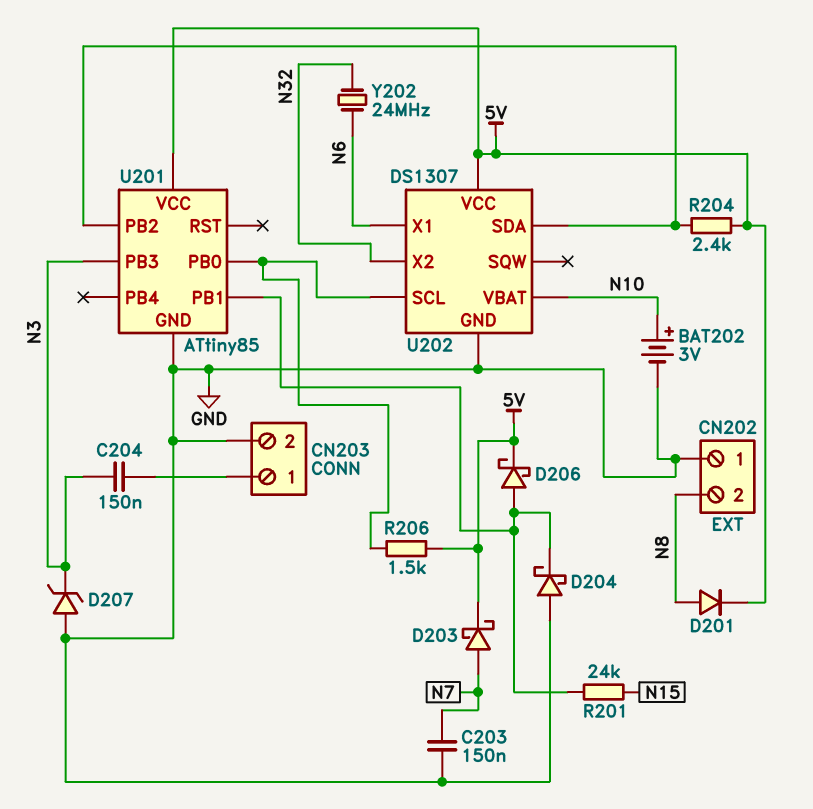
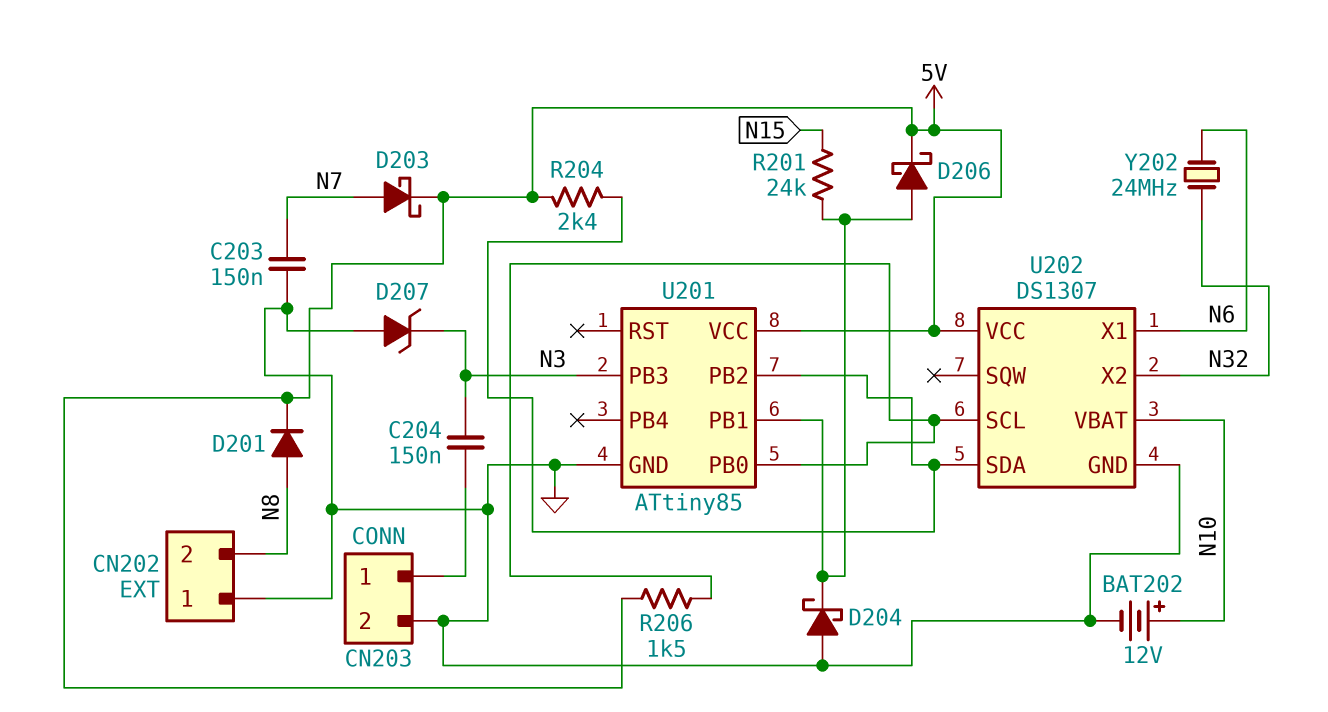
BAT202: 3V (plus N10, minus GND) -> 12V (plus N10, minus GND)

